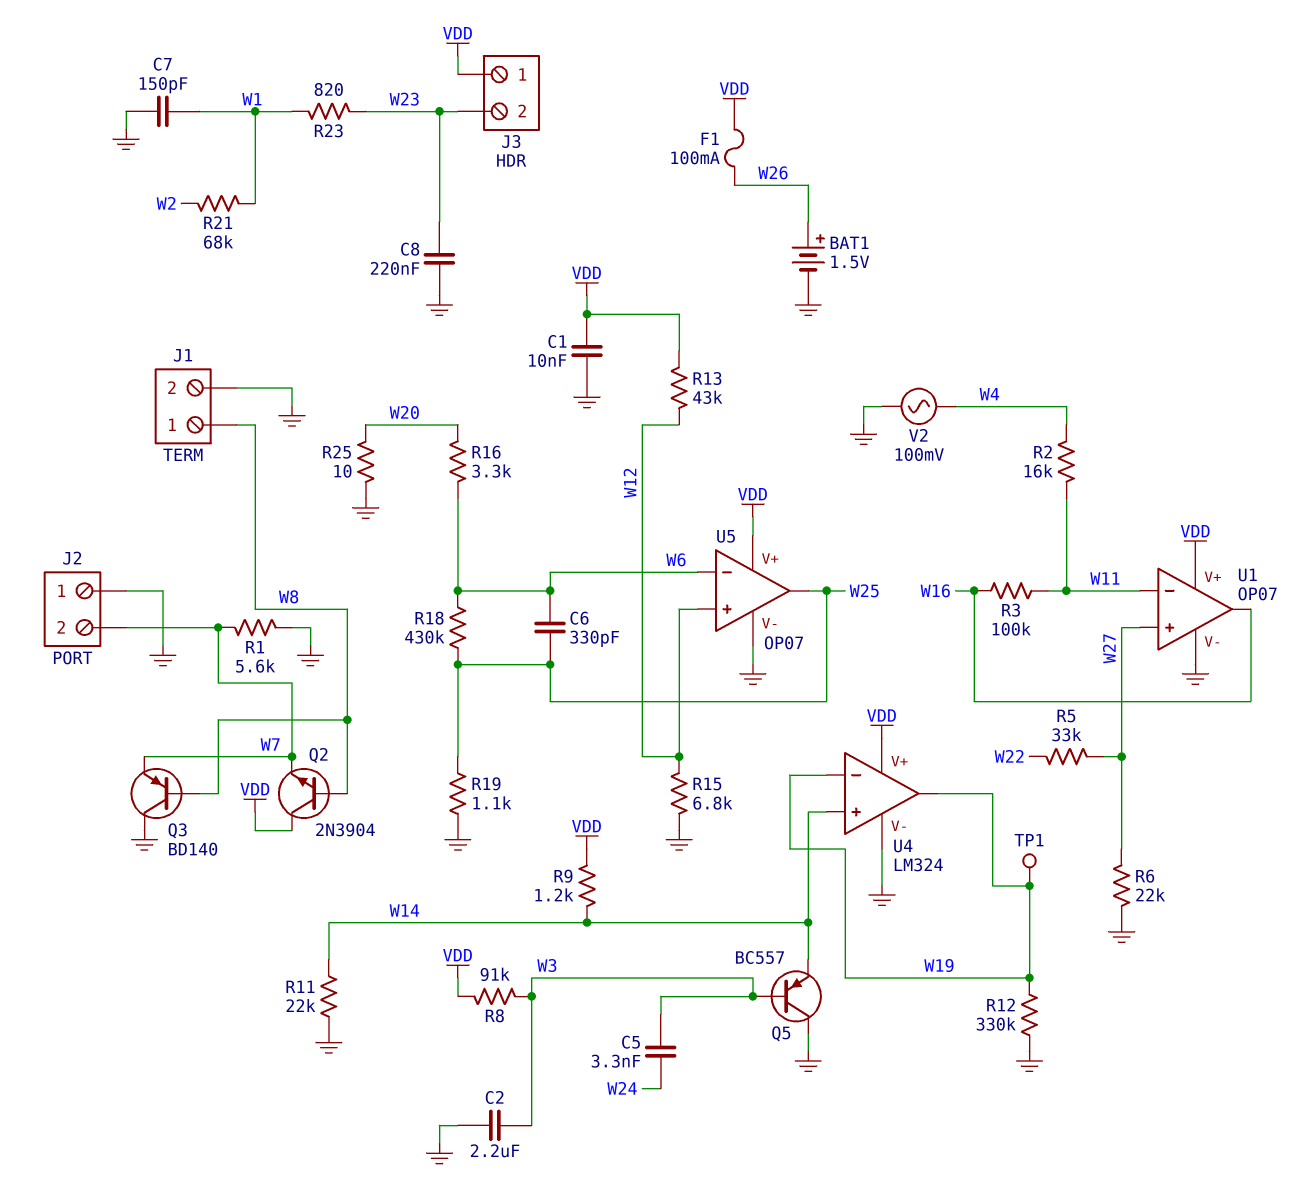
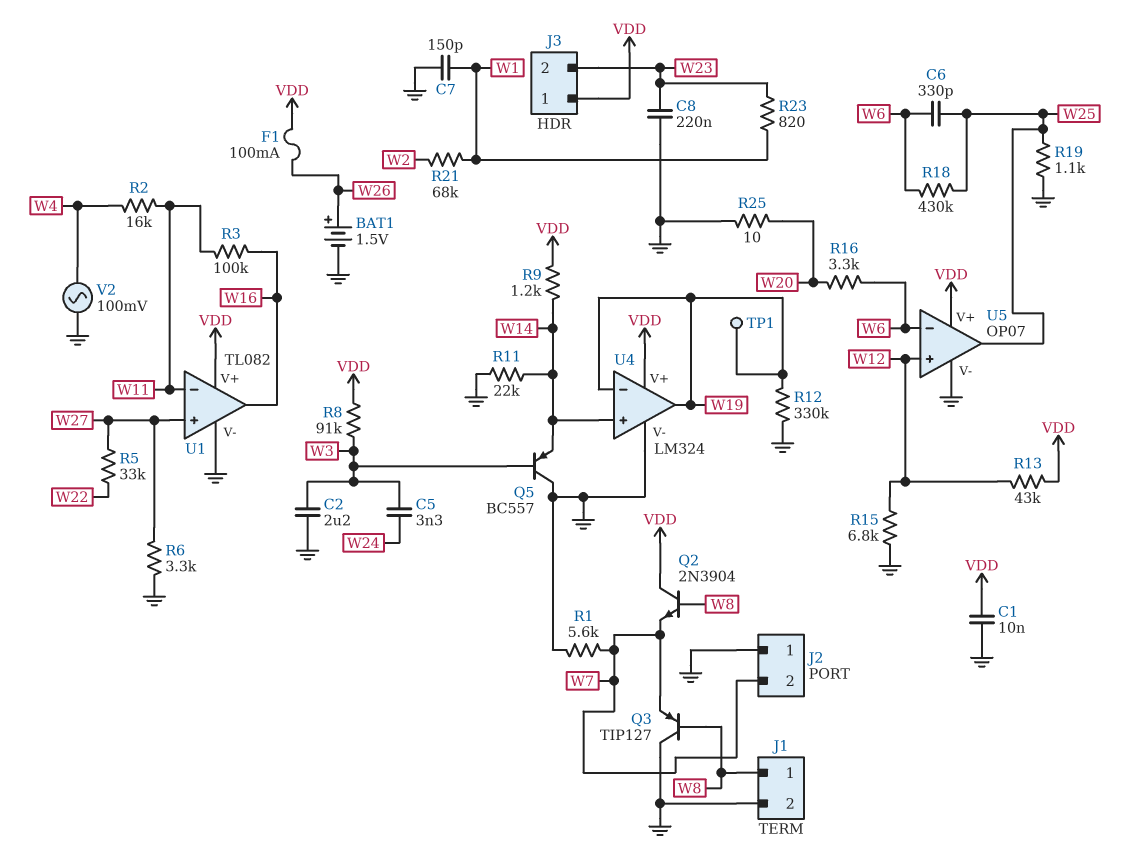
Q3: PNP BD140 (B W8, C GND, E W7) -> PNP TIP127 (B W8, C GND, E W7)
R6: 22k (GND, W27) -> 3.3k (GND, W27)
U1: OP07 -> TL082

